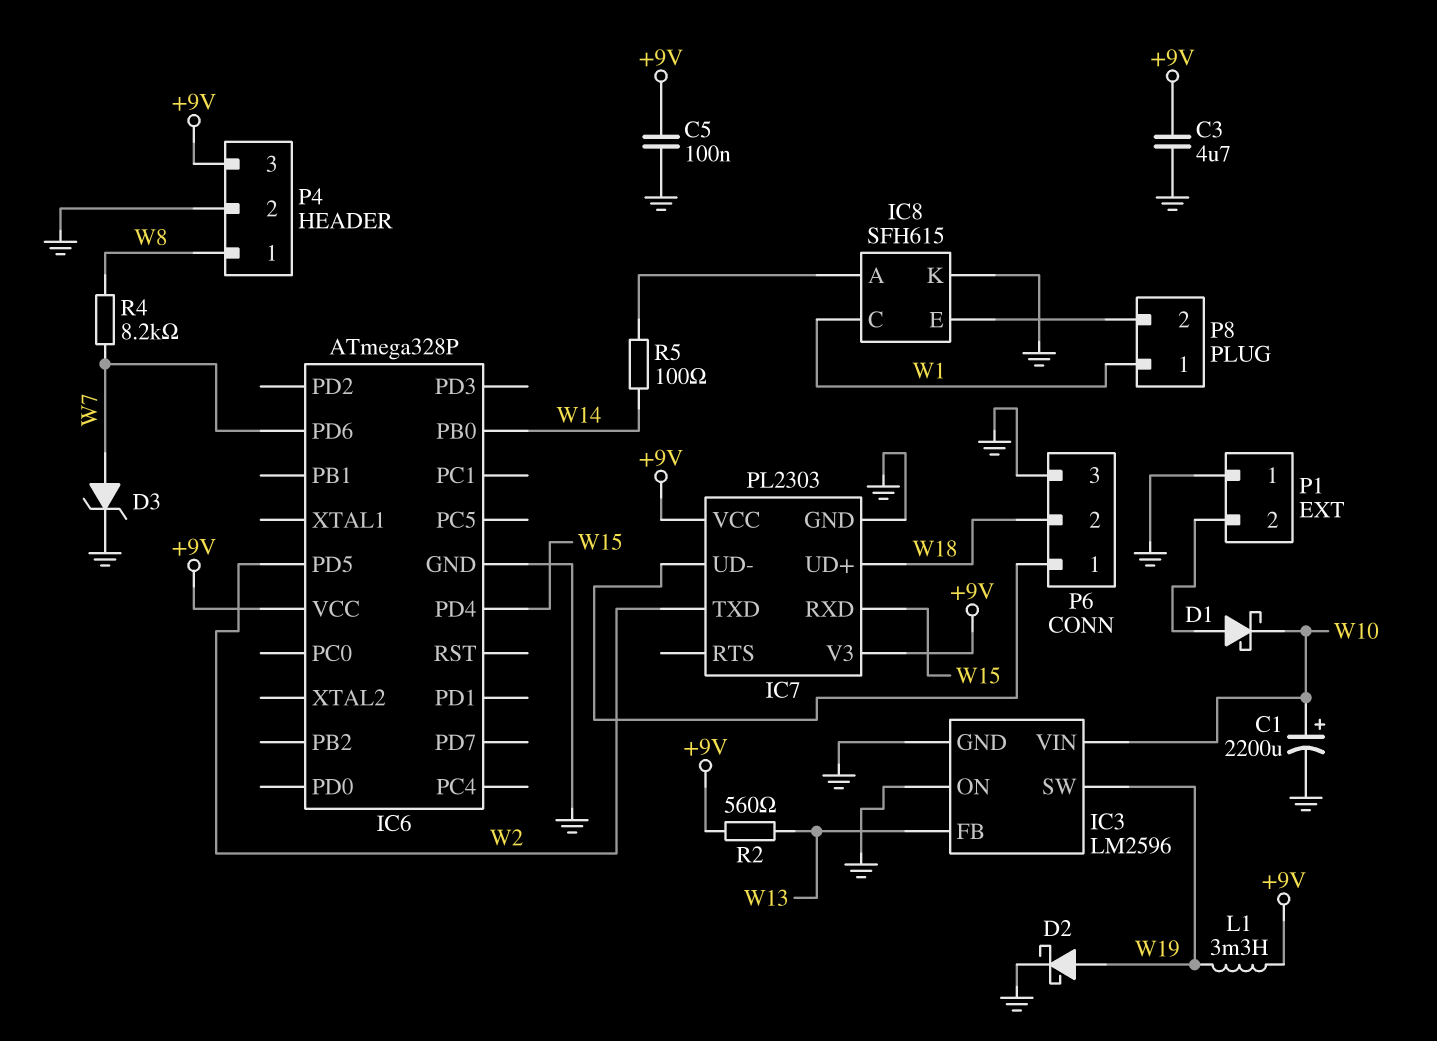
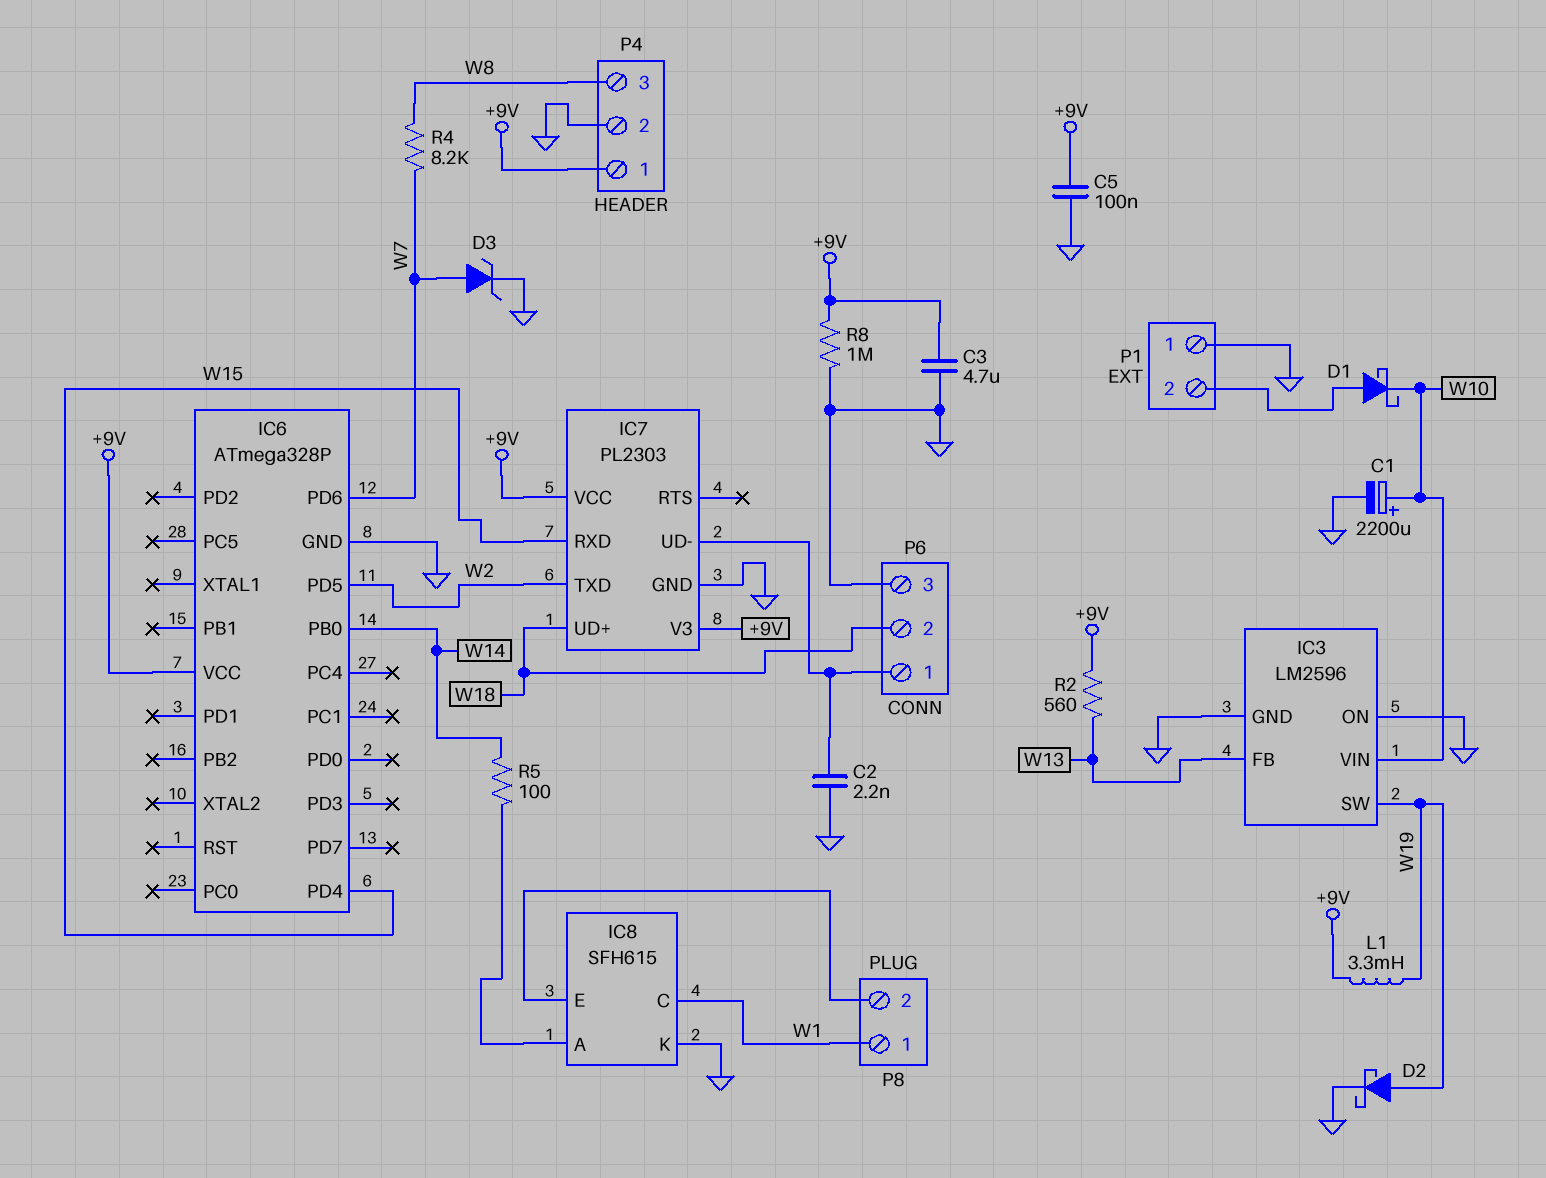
C2: none -> 2.2nF (GND, IC7/UD-)
P4 pin 1: W8 -> +9V
P4 pin 3: +9V -> W8
R8: none -> 1M (+9V, GND)

